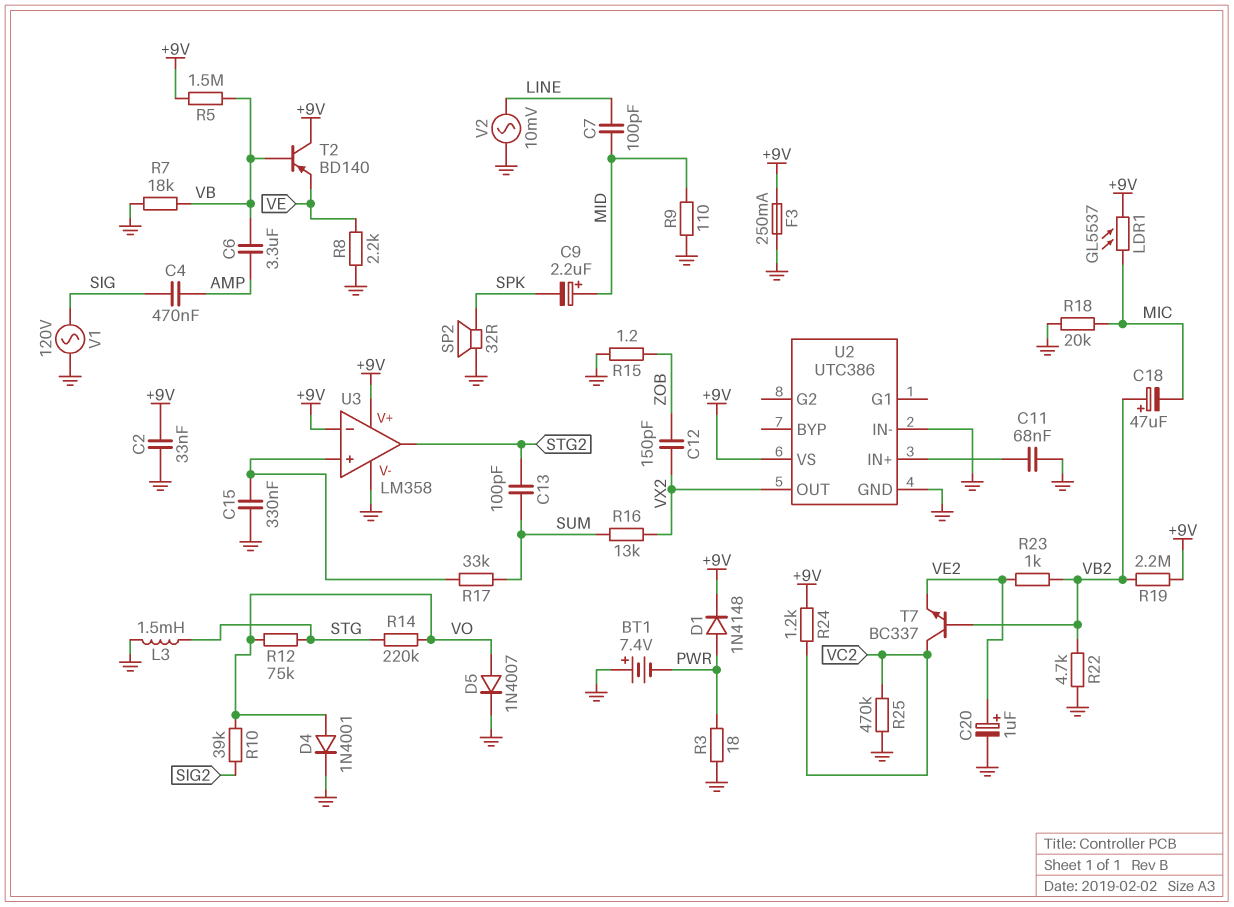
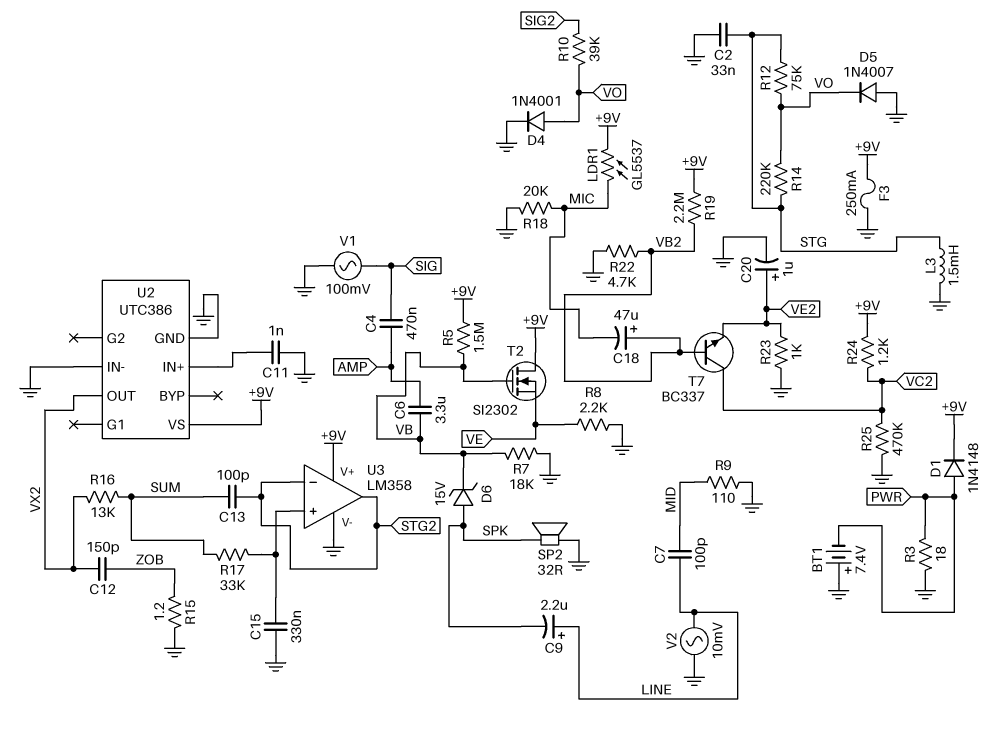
C2: 33nF (+9V, GND) -> 33nF (GND, STG)
C9: 2.2uF (plus MID, minus SPK) -> 2.2uF (plus LINE, minus SPK)
C11: 68nF (GND, U2/IN+) -> 1nF (GND, U2/IN+)
D5: diode 1N4007 (A VO, K GND) -> diode 1N4007 (A GND, K VO)
D6: none -> zener 15V (A SPK, K VB)
R23: 1k (VB2, VE2) -> 1k (GND, VE2)
T2: PNP BD140 (B VB, C +9V, E VE) -> NMOS SI2302 (G VB, D +9V, S VE)
U3 pin in-: +9V -> STG2
V1: AC 120V (GND, SIG) -> AC 100mV (GND, SIG)

